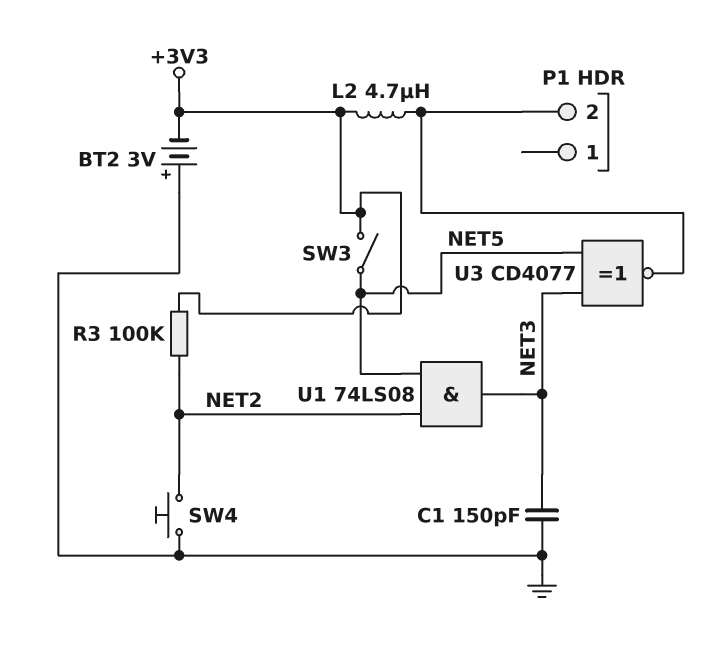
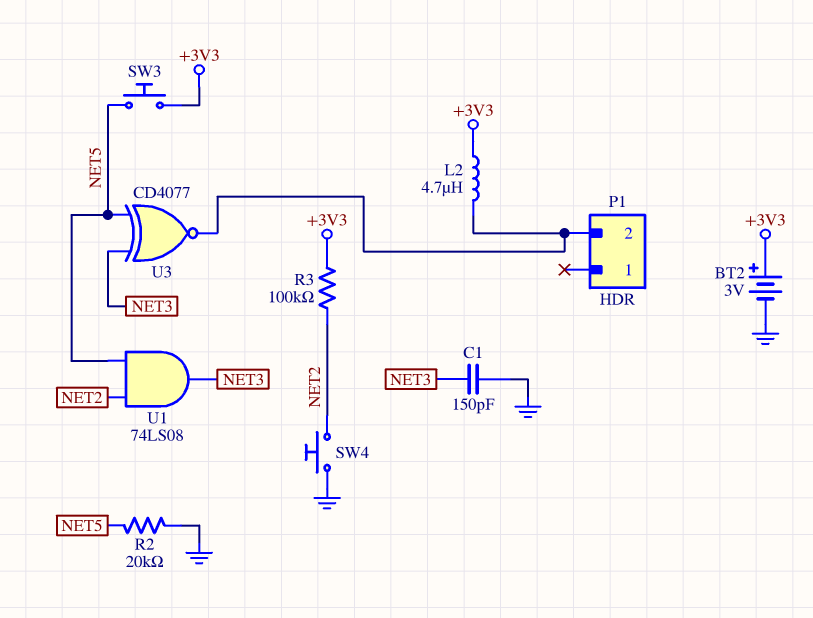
BT2: 3V (plus GND, minus +3V3) -> 3V (plus +3V3, minus GND)
R2: none -> 20k (GND, NET5)
SW3: switch (+3V3, NET5) -> button (+3V3, NET5)

